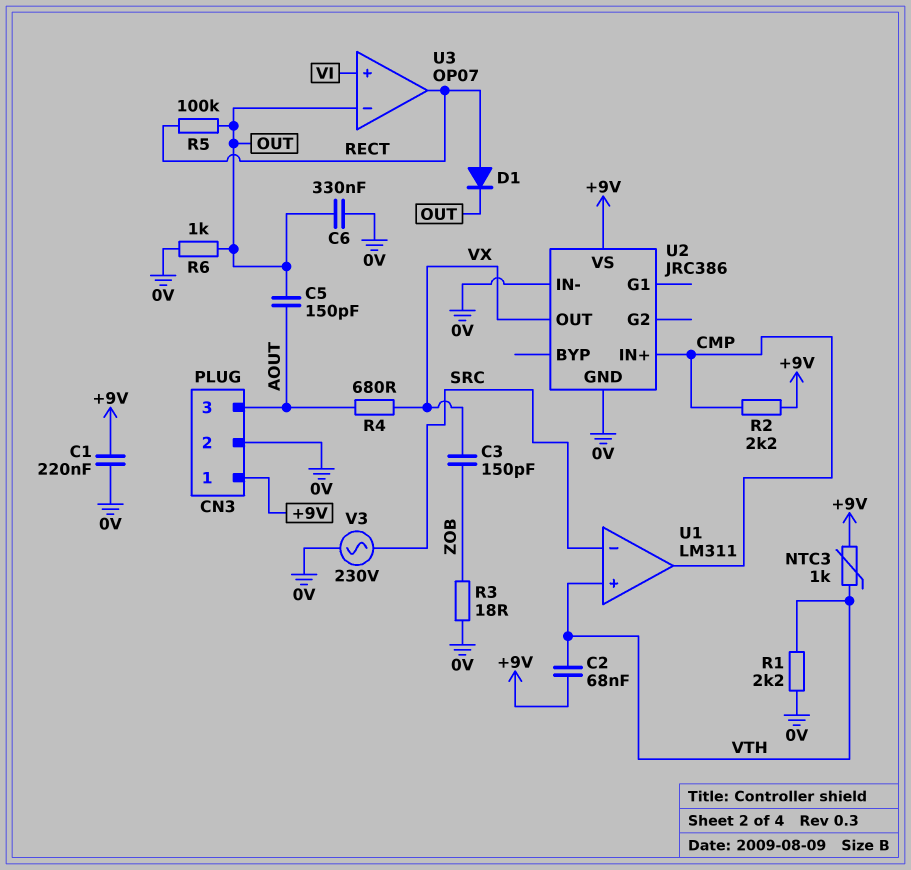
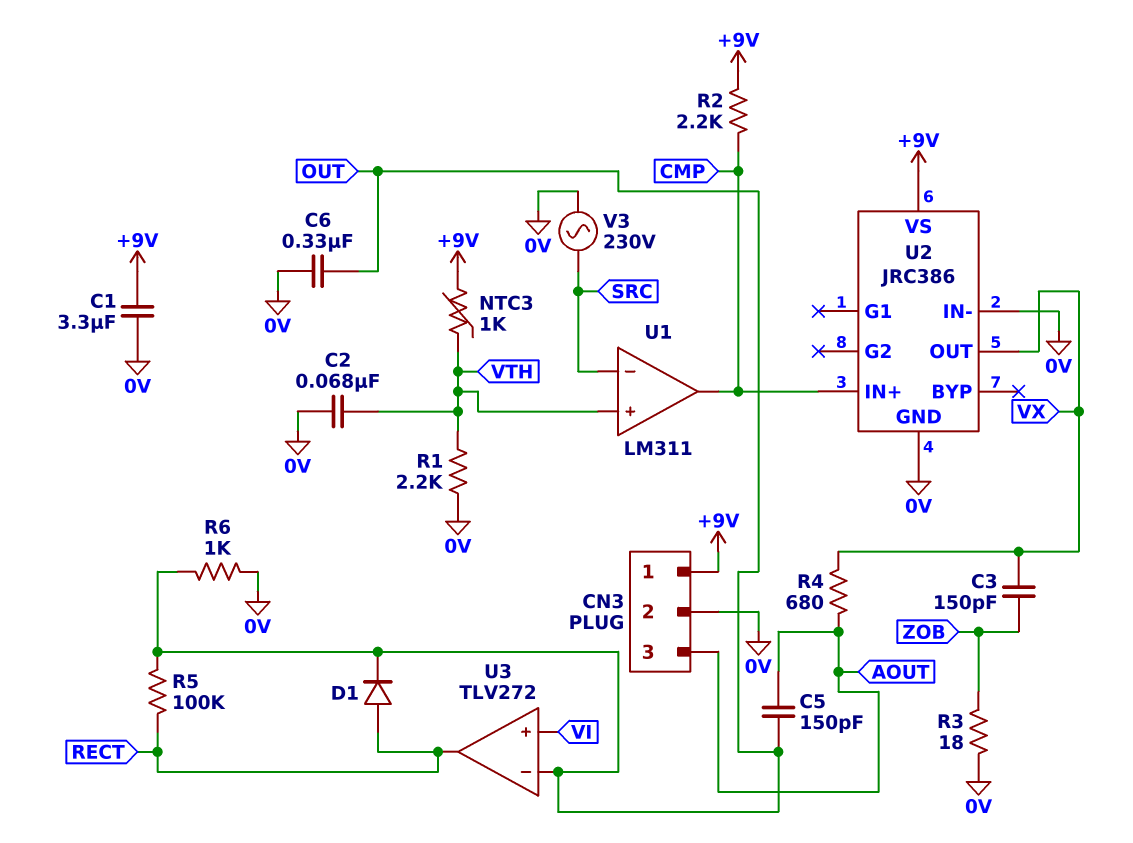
C1: 220nF (+9V, 0V) -> 3.3uF (+9V, 0V)
C2: 68nF (+9V, VTH) -> 68nF (0V, VTH)
U3: OP07 -> TLV272

